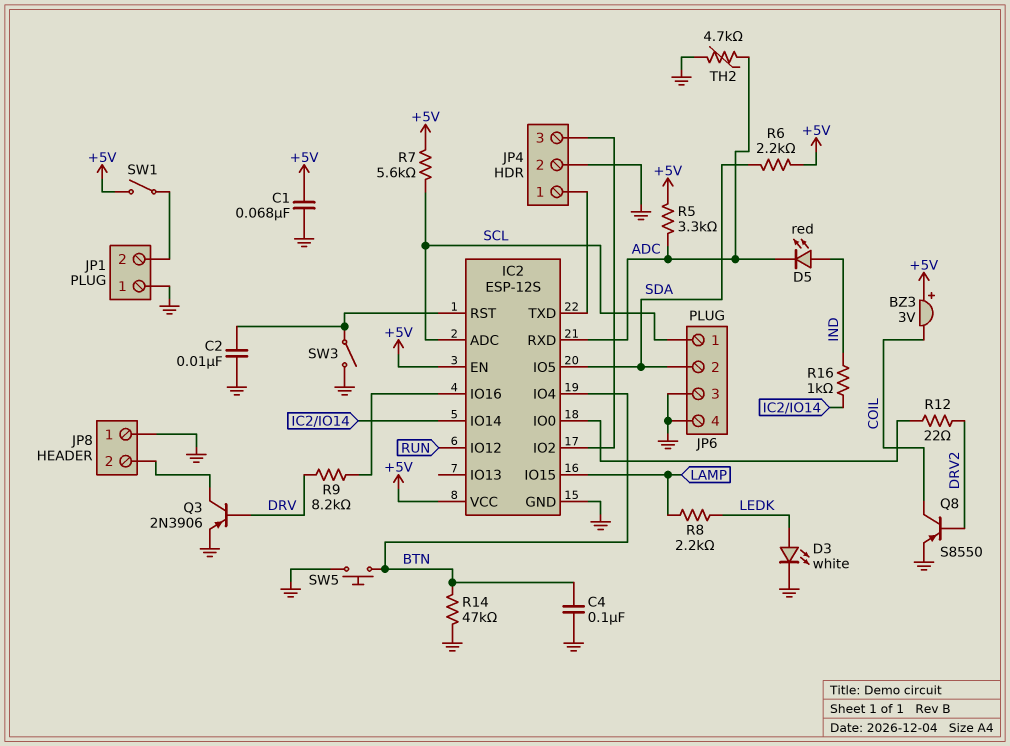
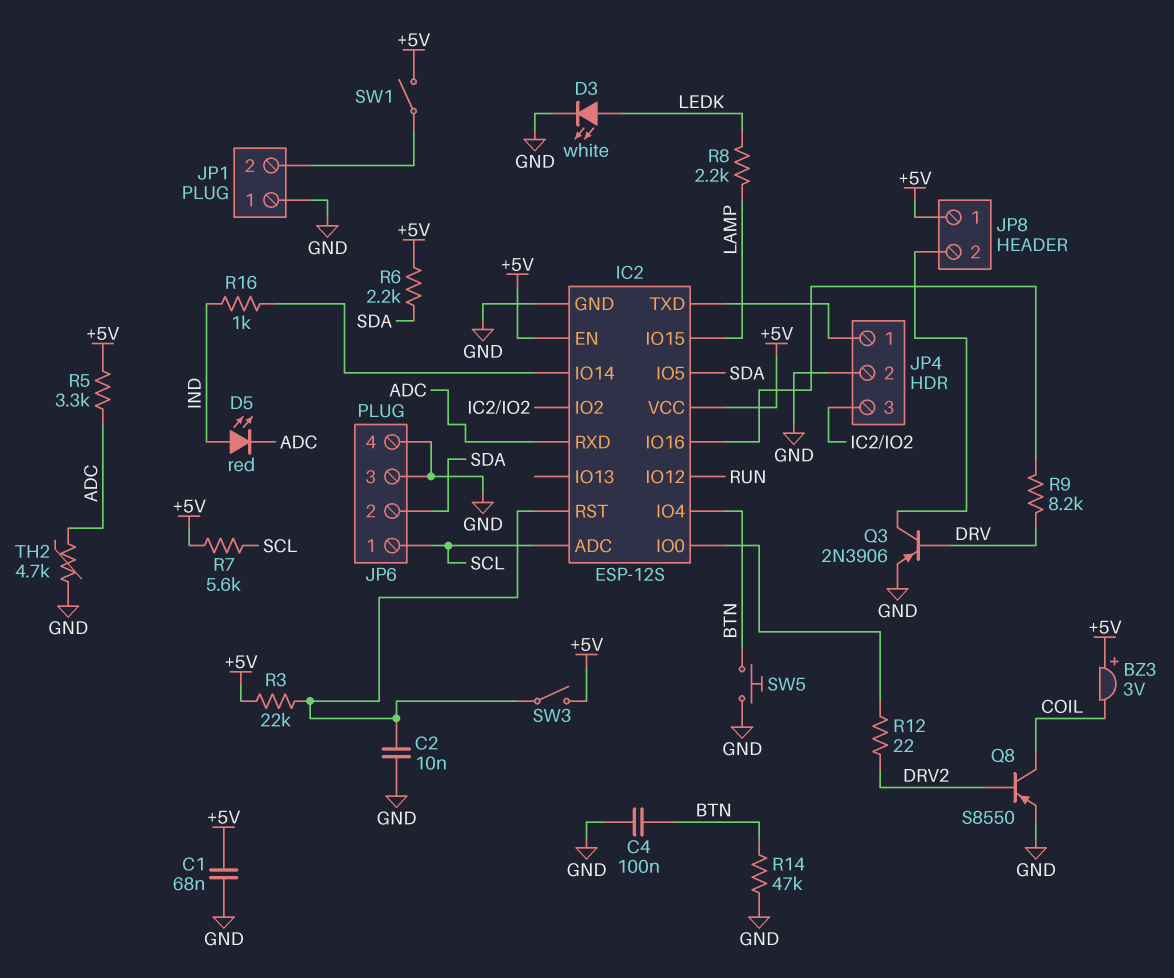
JP8 pin 1: GND -> +5V
R3: none -> 22k (+5V, IC2/RST)
SW3: switch (GND, IC2/RST) -> switch (+5V, IC2/RST)

